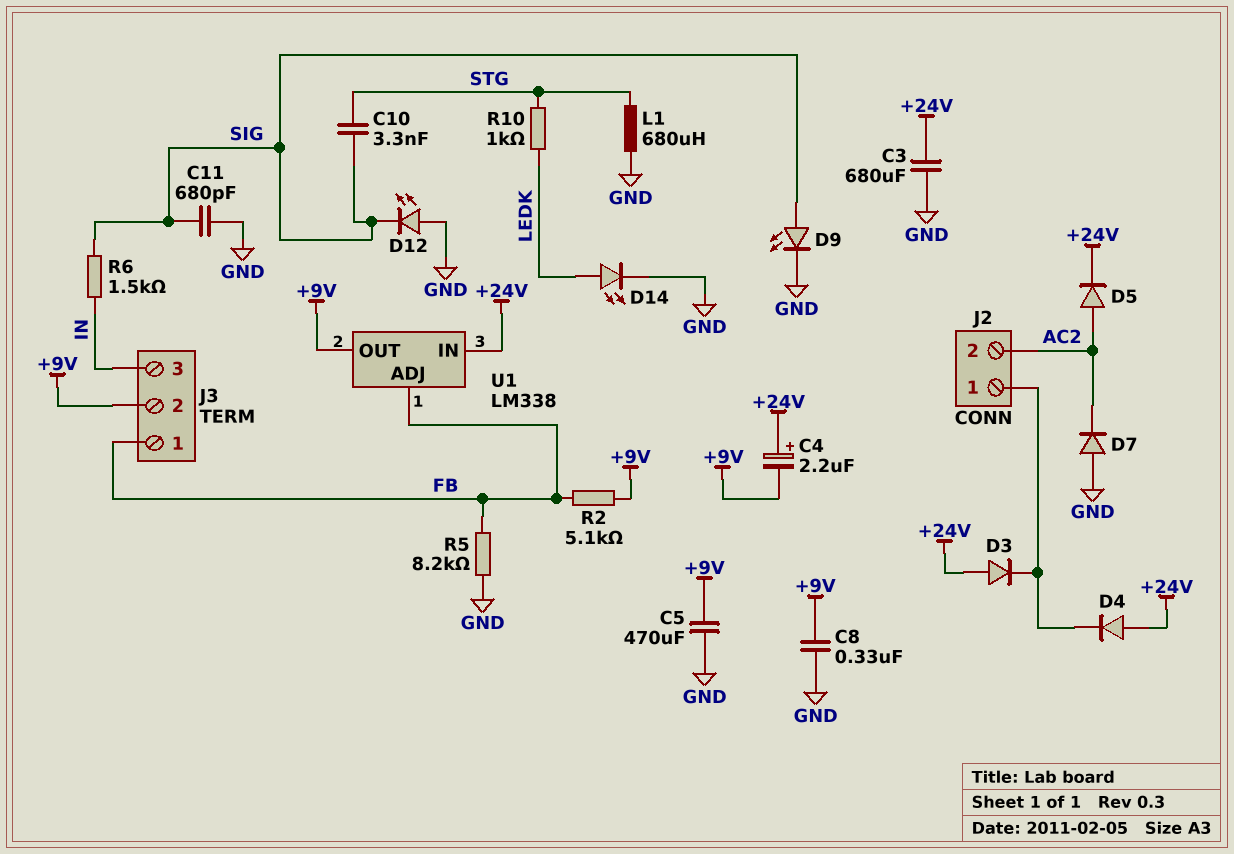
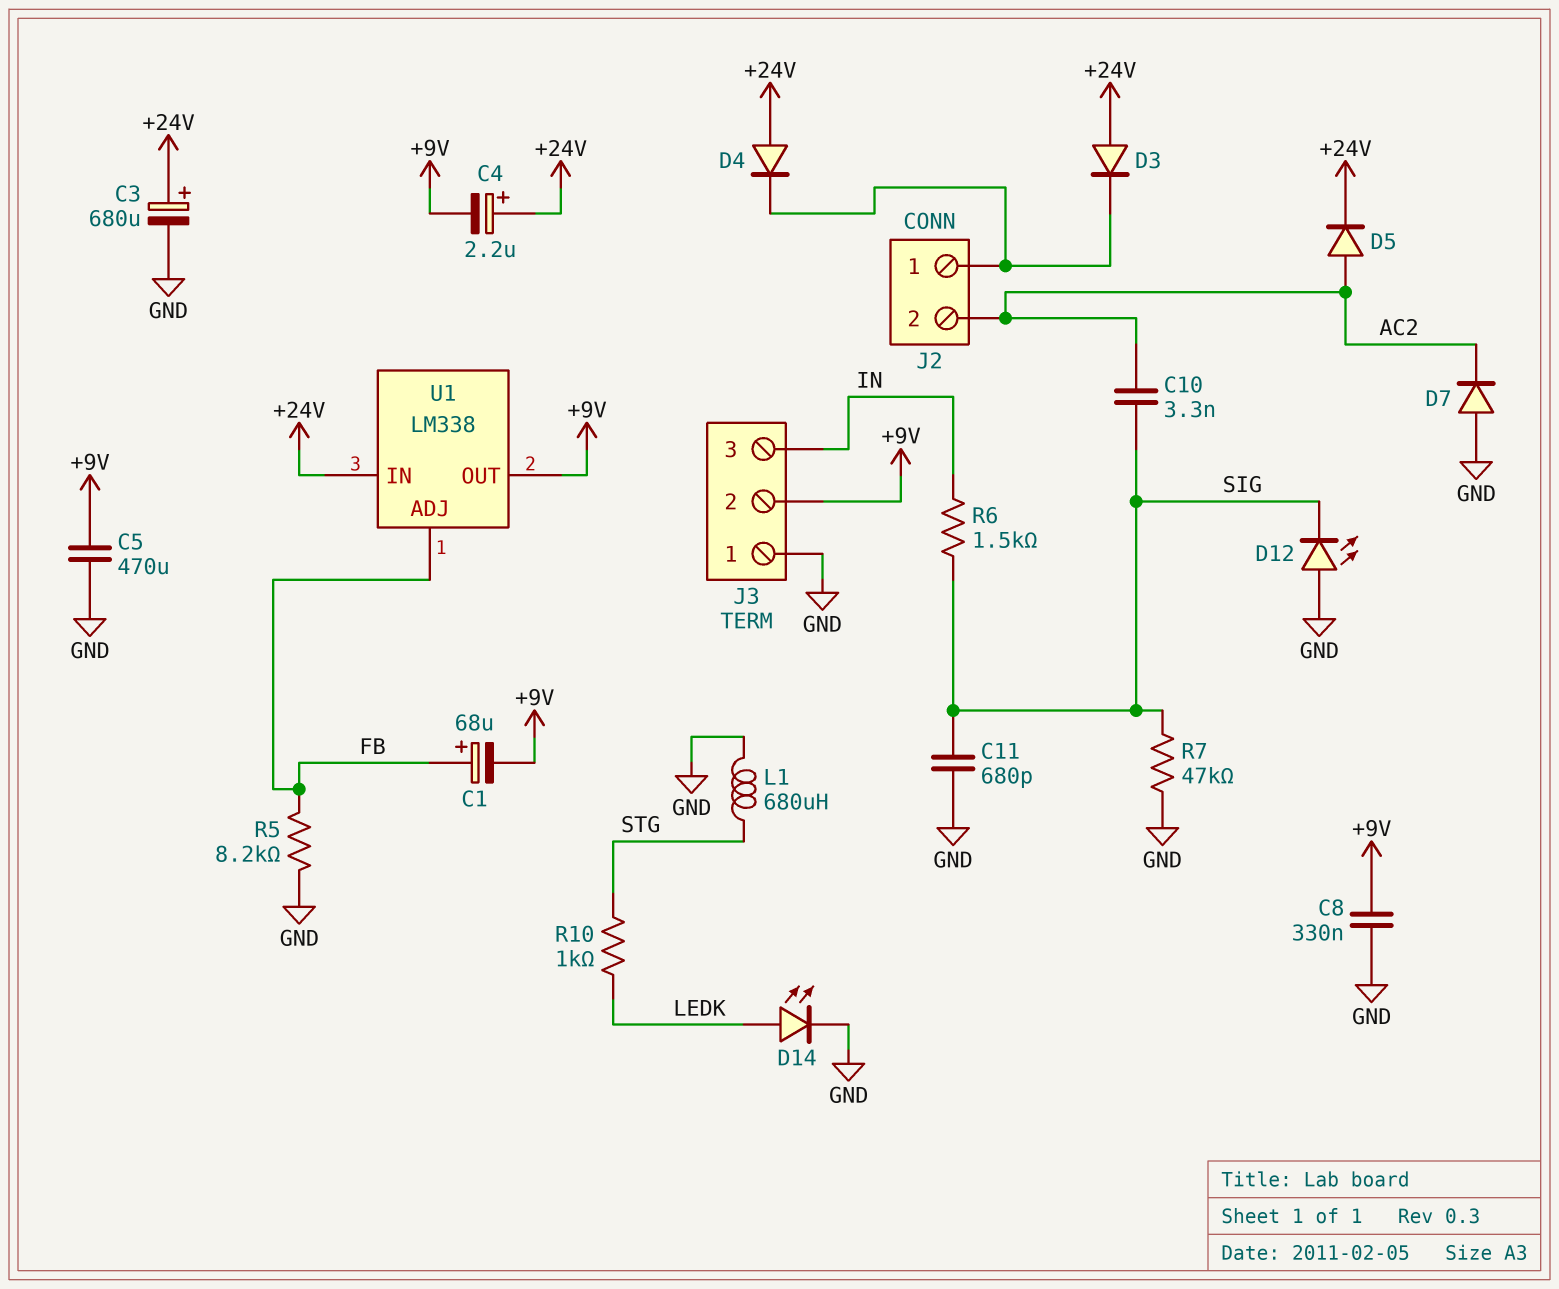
C1: none -> 68uF (plus FB, minus +9V)
C3: 680uF (+24V, GND) -> 680uF (plus +24V, minus GND)
C10: 3.3nF (SIG, STG) -> 3.3nF (AC2, SIG)
D9: LED (A SIG, K GND) -> none
J3 pin 1: FB -> GND
R2: 5.1k (+9V, FB) -> none
R7: none -> 47k (GND, SIG)

